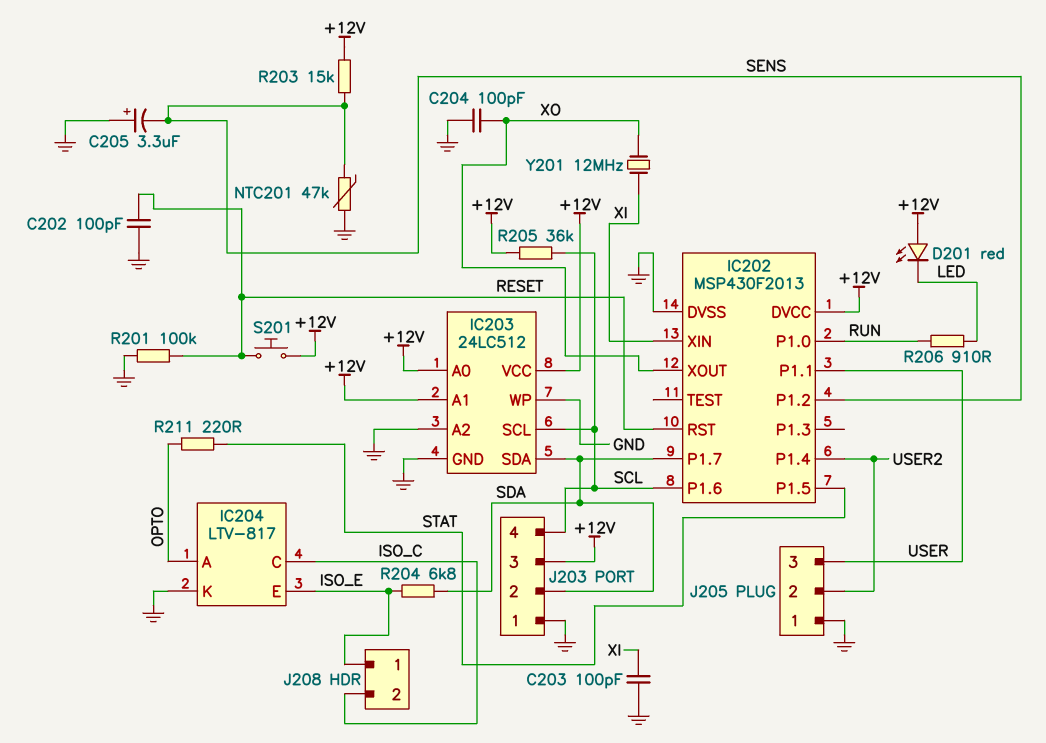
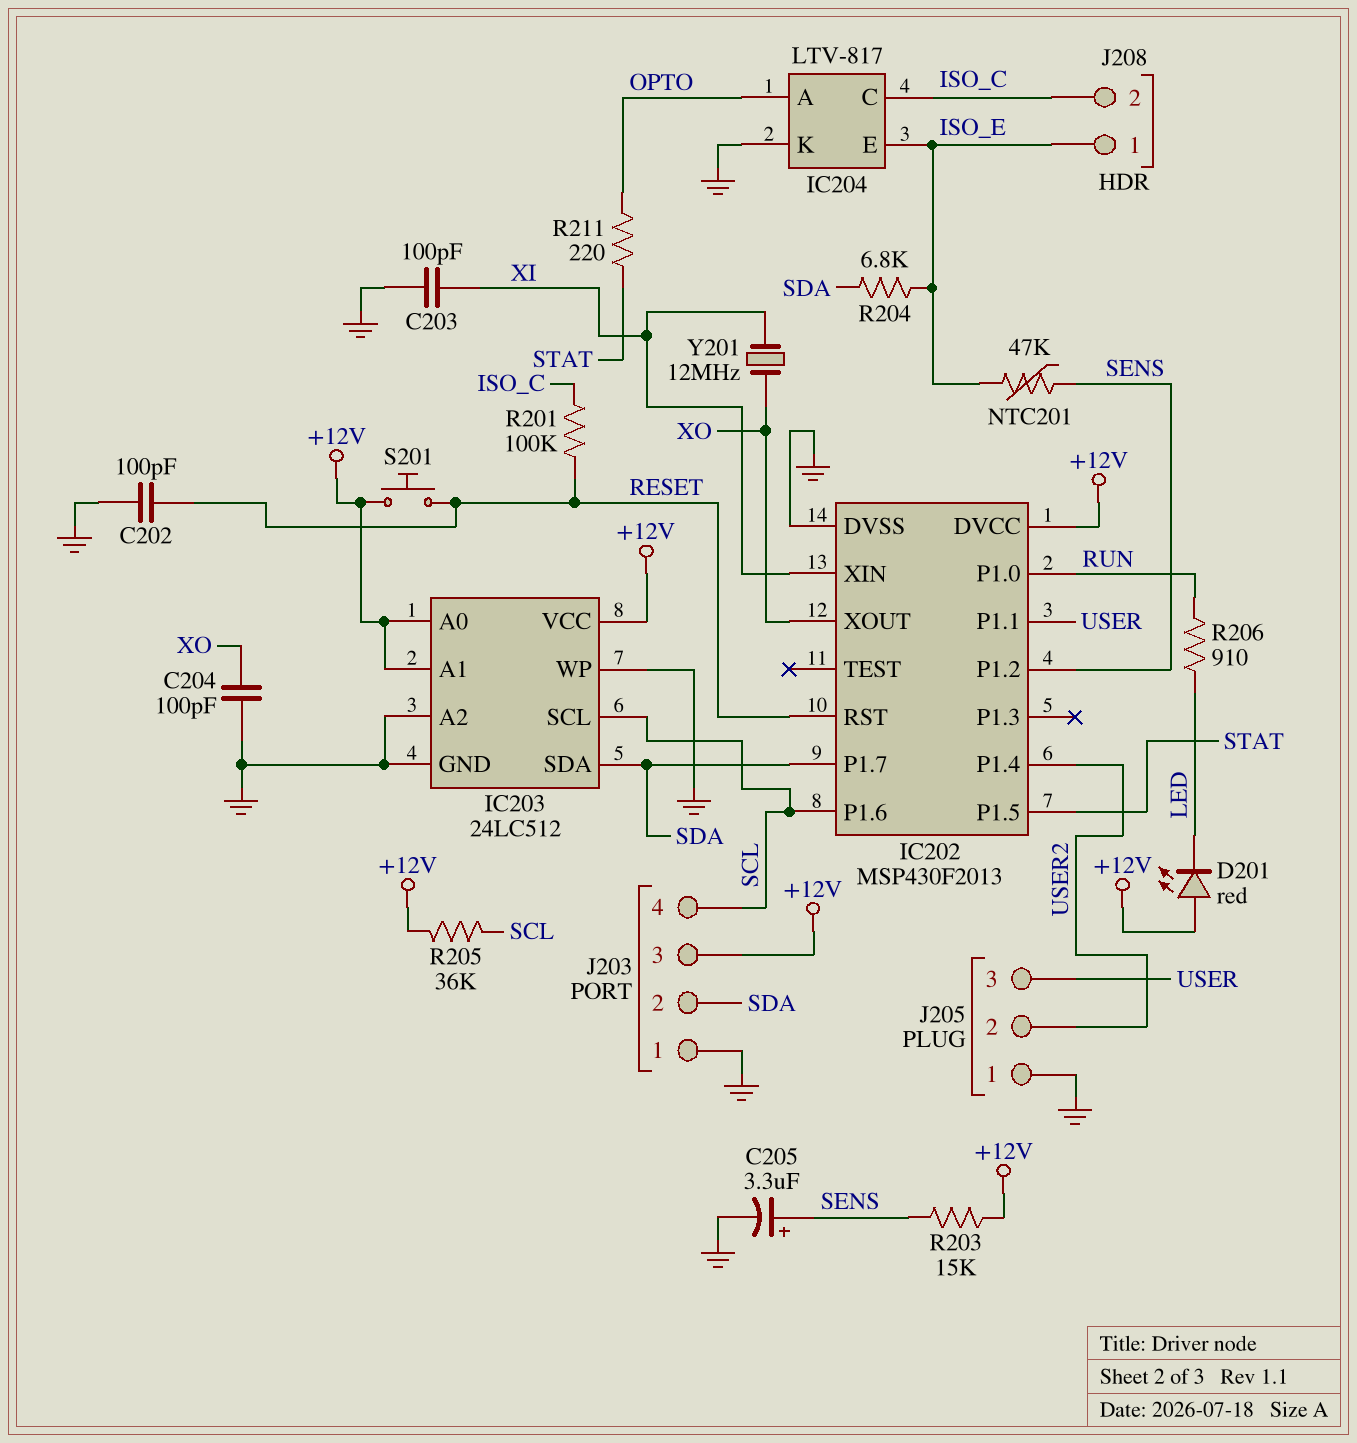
C205: 3.3uF (plus GND, minus SENS) -> 3.3uF (plus SENS, minus GND)
NTC201: 47k (GND, SENS) -> 47k (ISO_E, SENS)
R201: 100k (GND, RESET) -> 100k (ISO_C, RESET)

